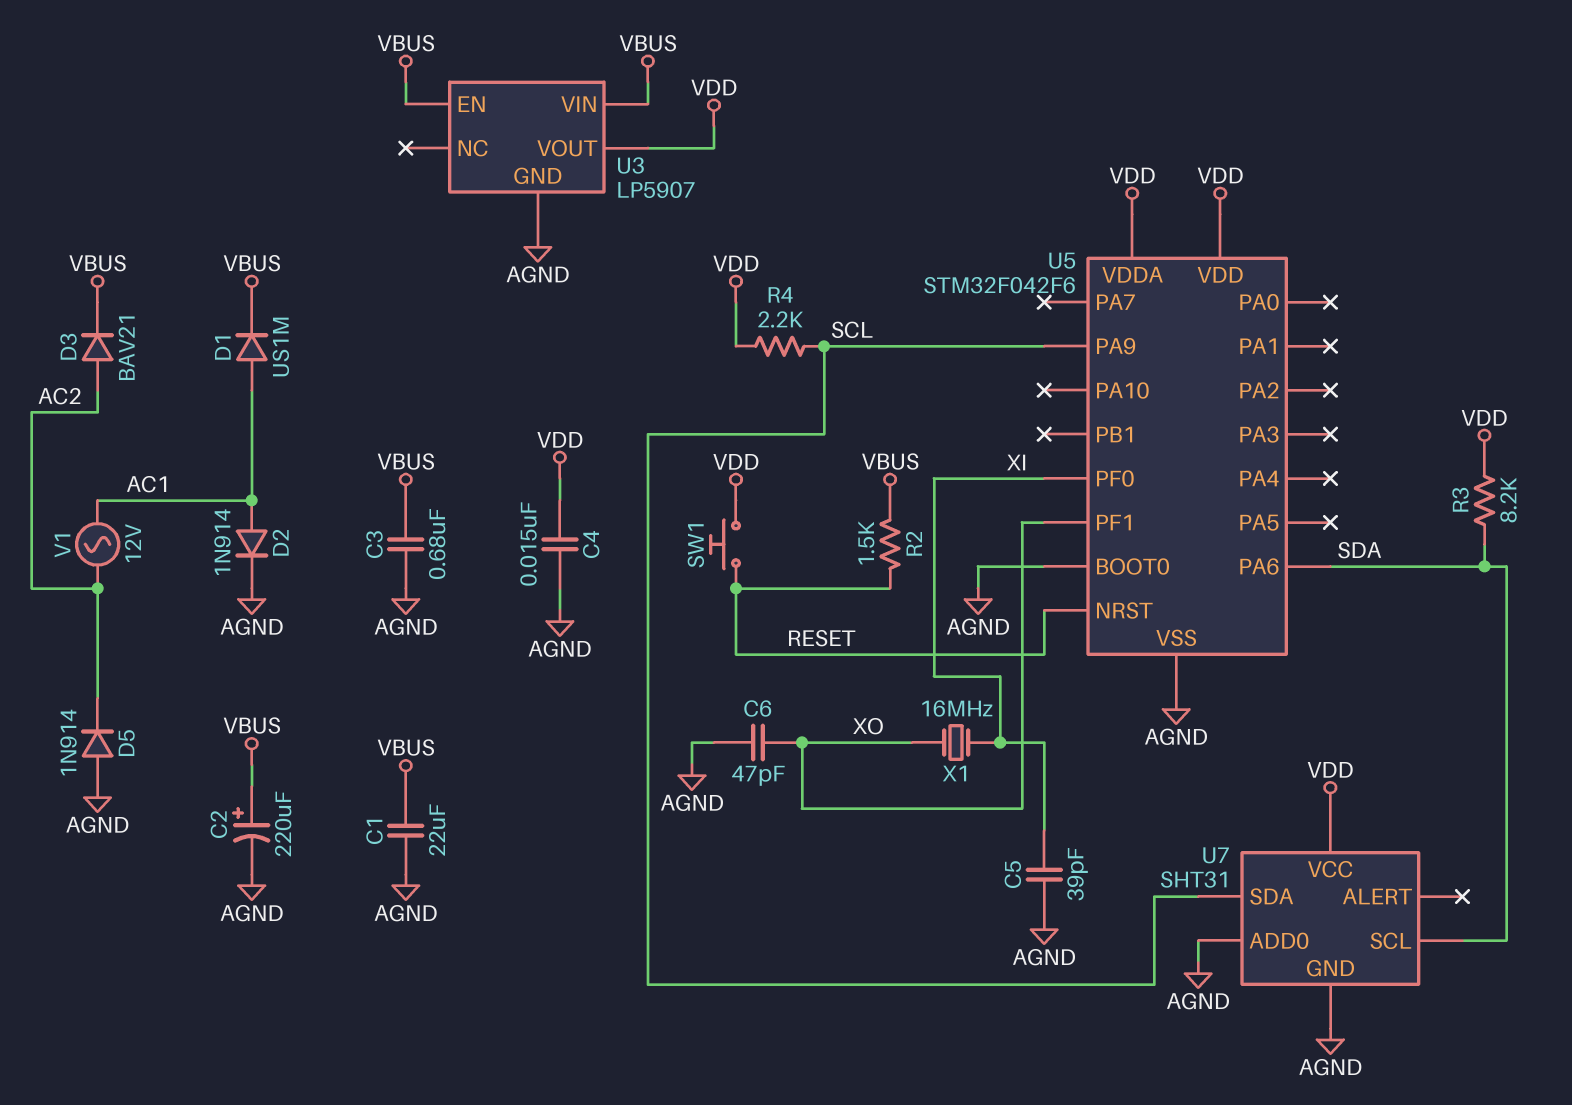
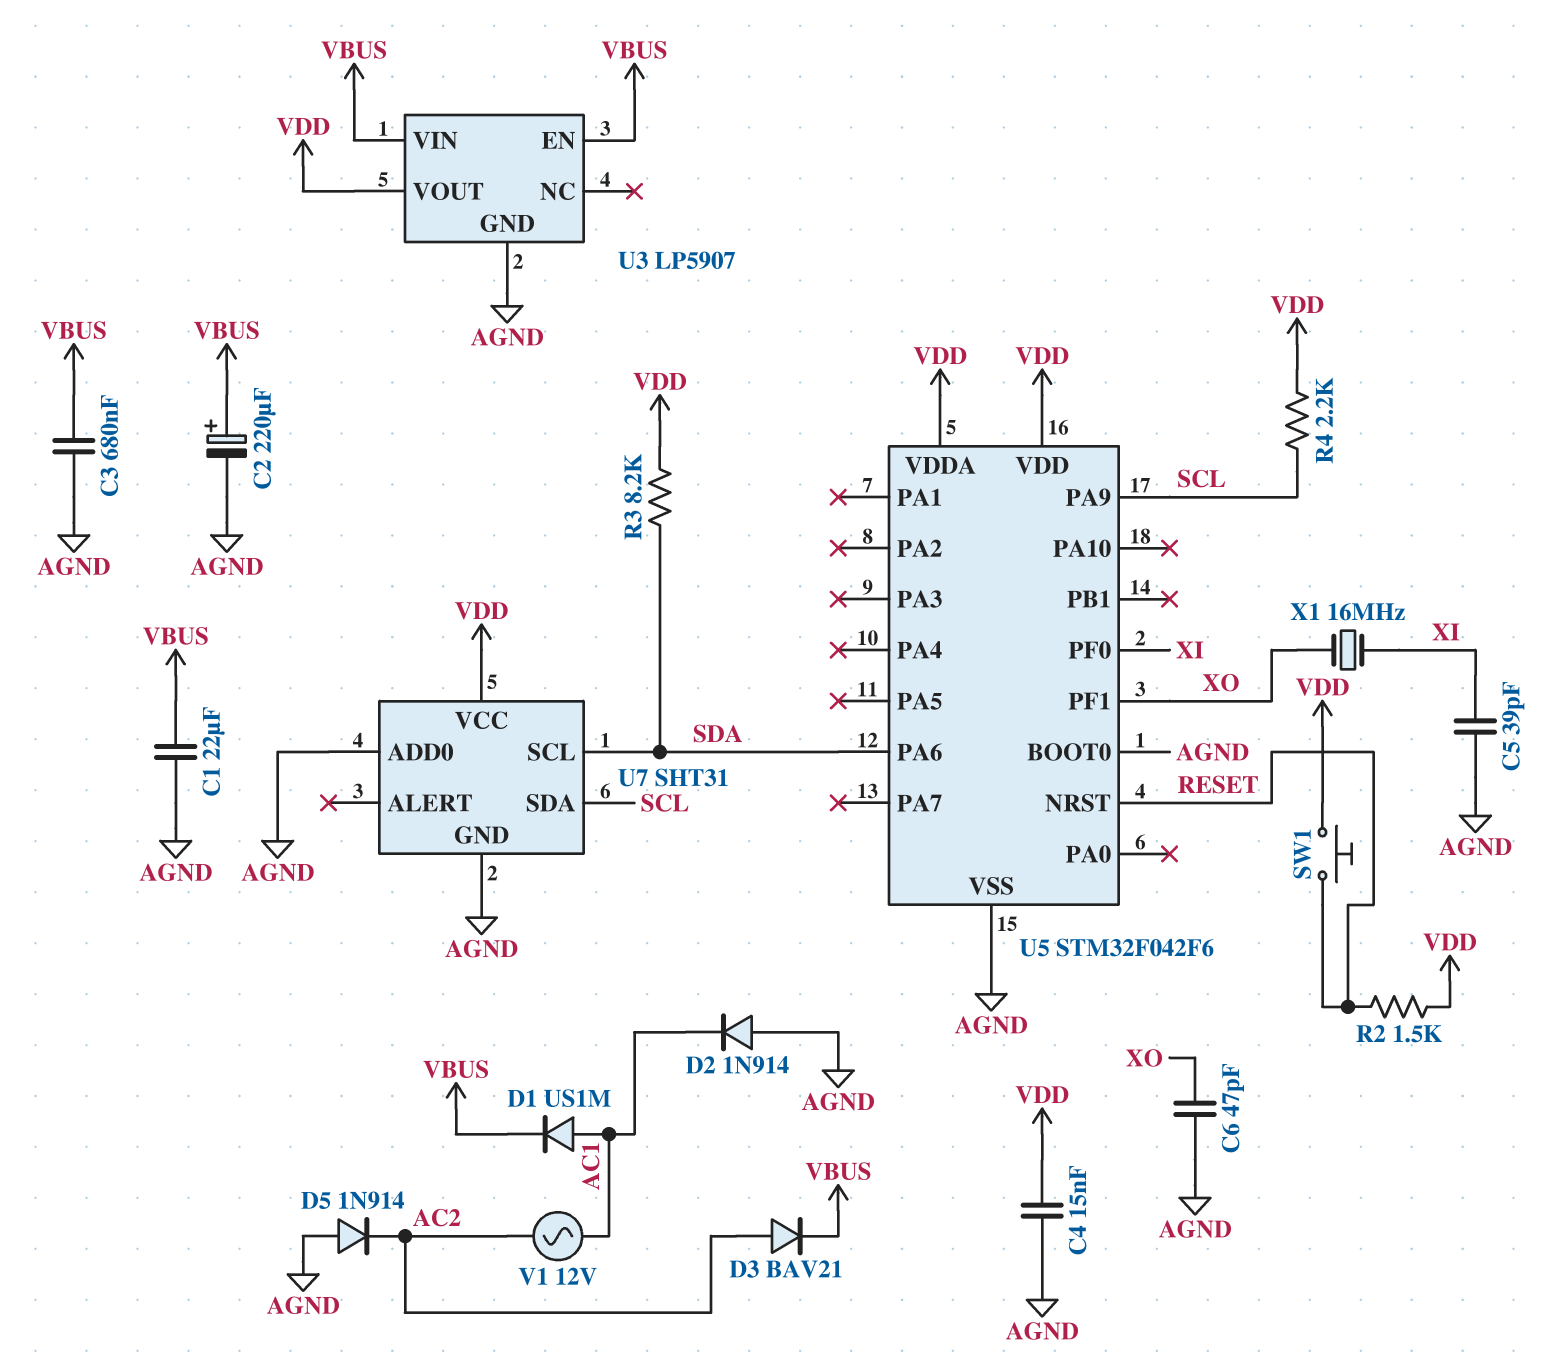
D2: diode 1N914 (A AC1, K AGND) -> diode 1N914 (A AGND, K AC1)
R2: 1.5k (RESET, VBUS) -> 1.5k (RESET, VDD)

